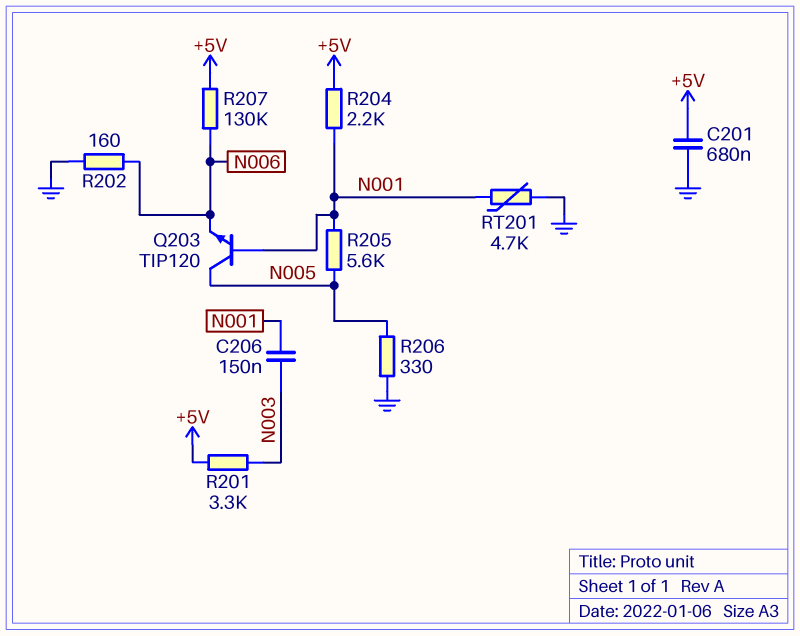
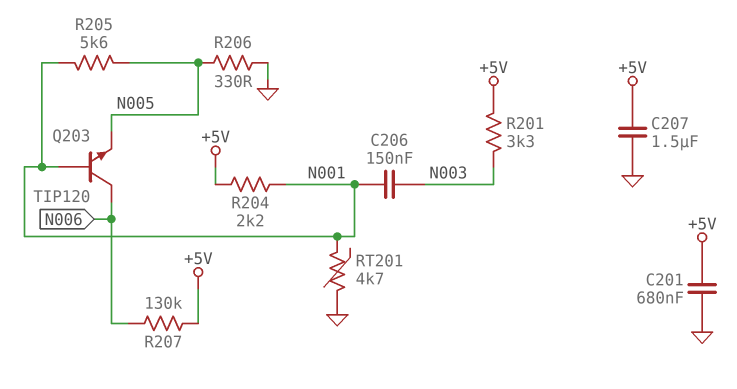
C207: none -> 1.5uF (+5V, GND)
Q203: NPN TIP120 (B N001, C N005, E N006) -> NPN TIP120 (B N001, C N006, E N005)
R202: 160 (GND, N006) -> none

